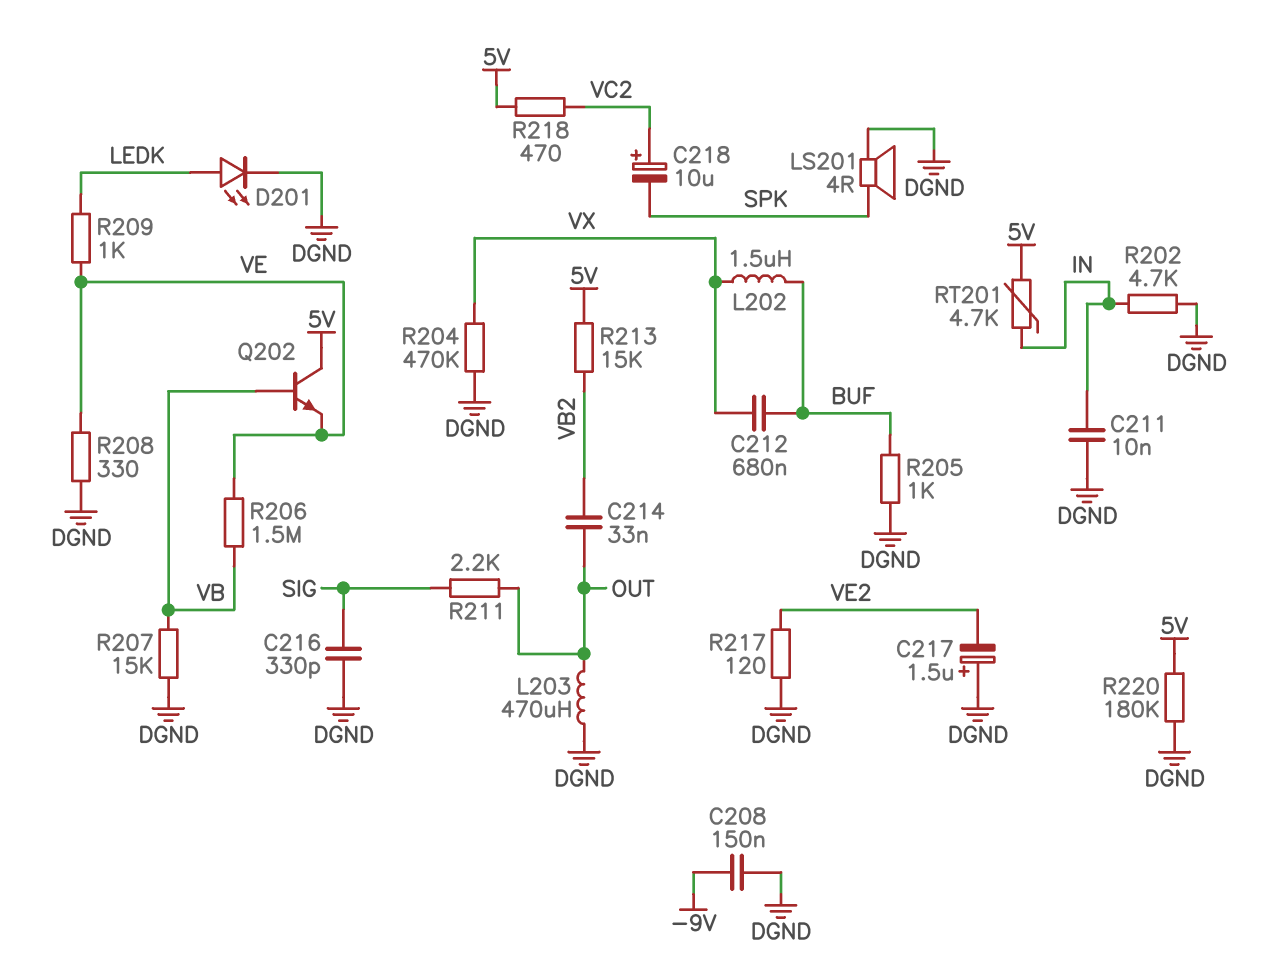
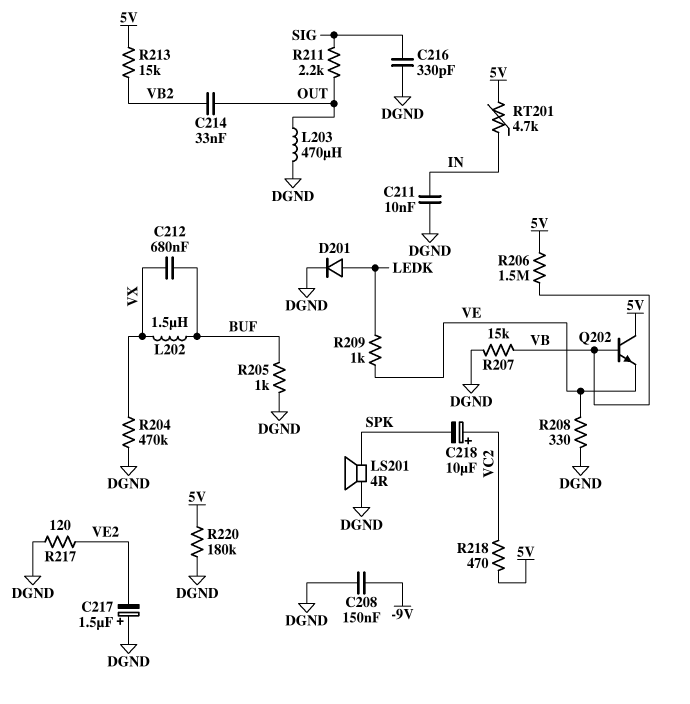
D201: LED (A LEDK, K DGND) -> diode (A LEDK, K DGND)
R202: 4.7k (DGND, IN) -> none
R206: 1.5M (VB, VE) -> 1.5M (5V, VB)

